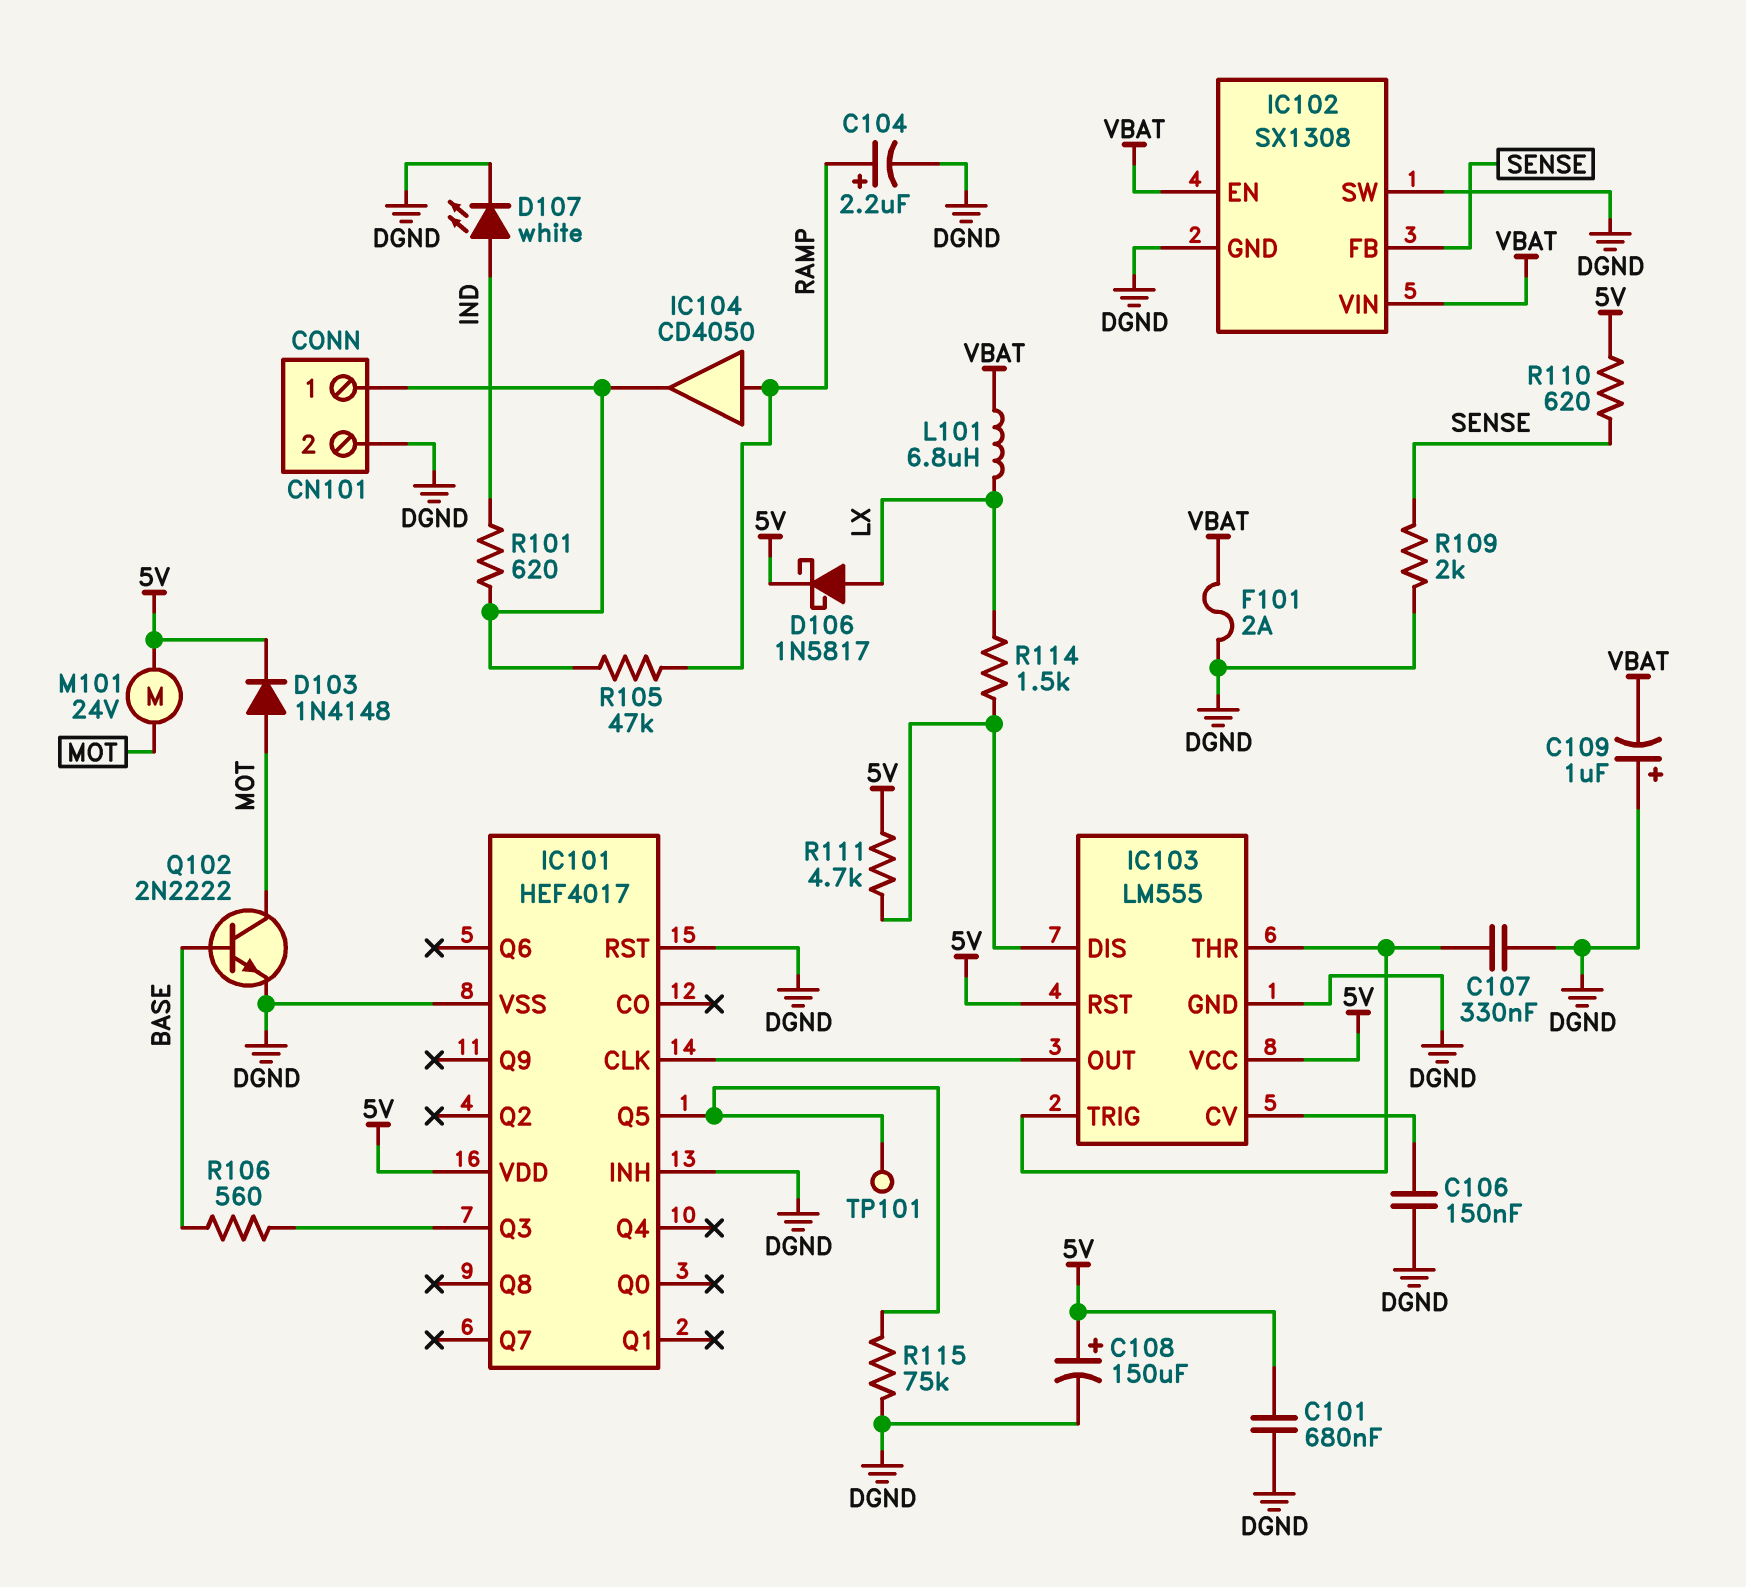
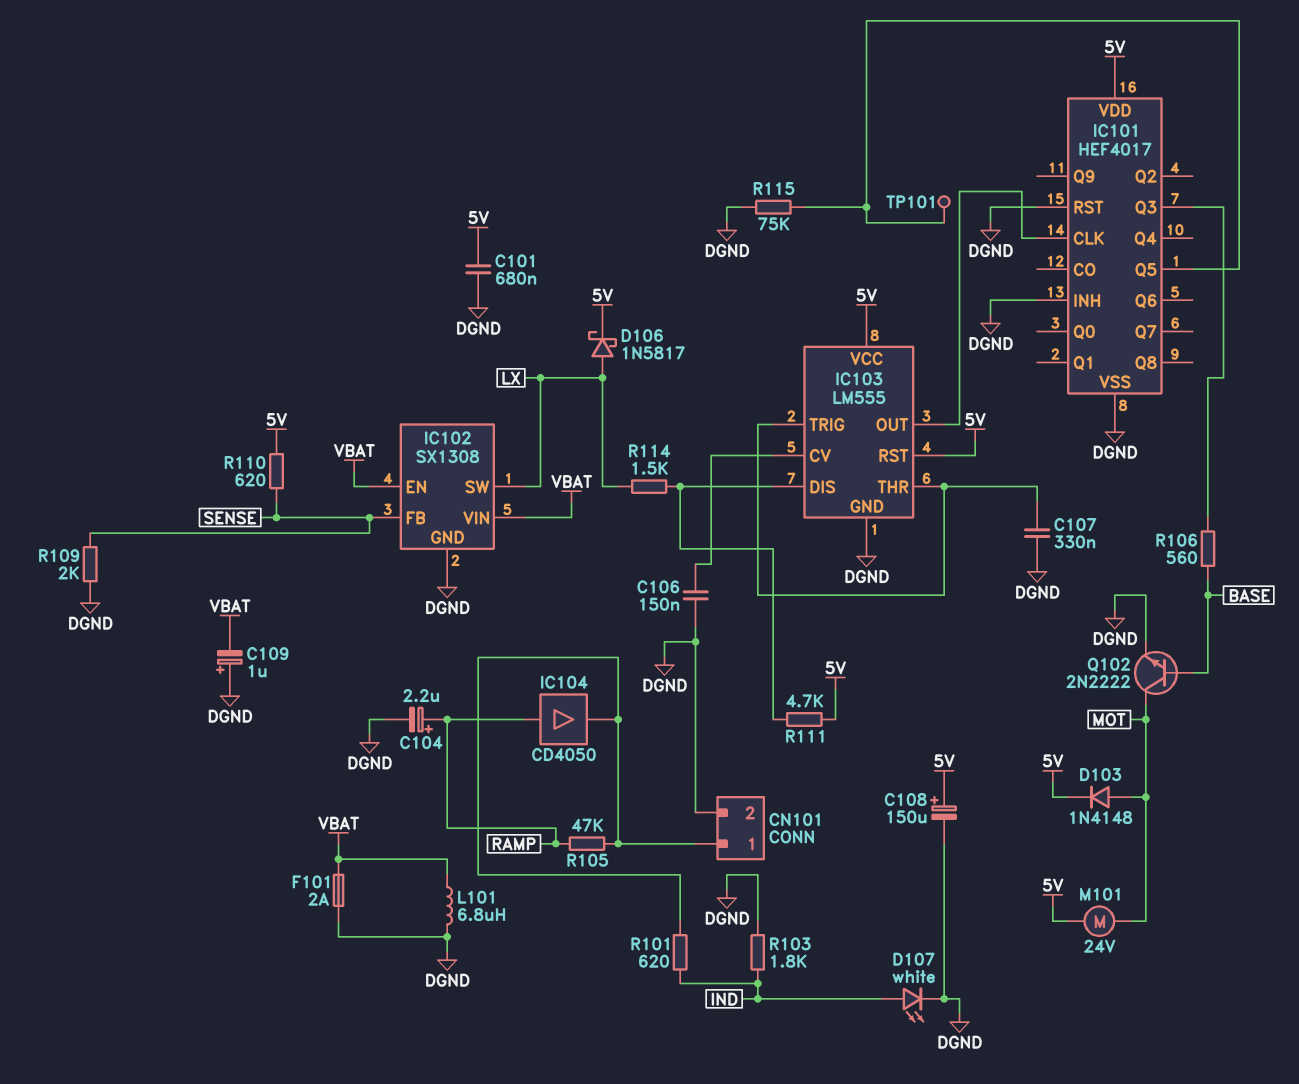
IC102 pin SW: DGND -> LX
L101: 6.8uH (LX, VBAT) -> 6.8uH (DGND, VBAT)
R103: none -> 1.8k (DGND, IND)

